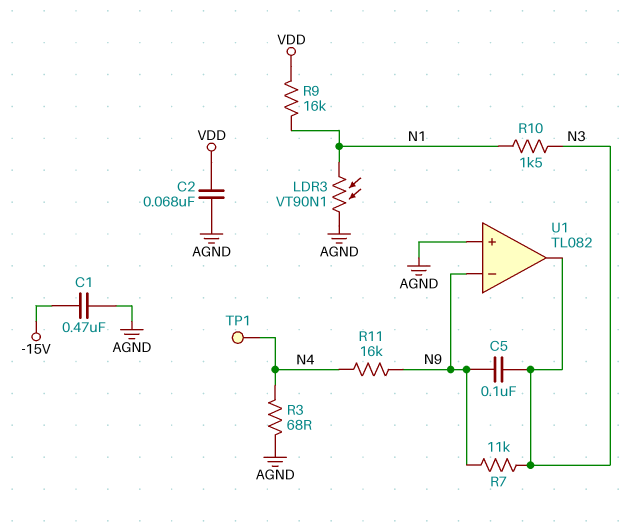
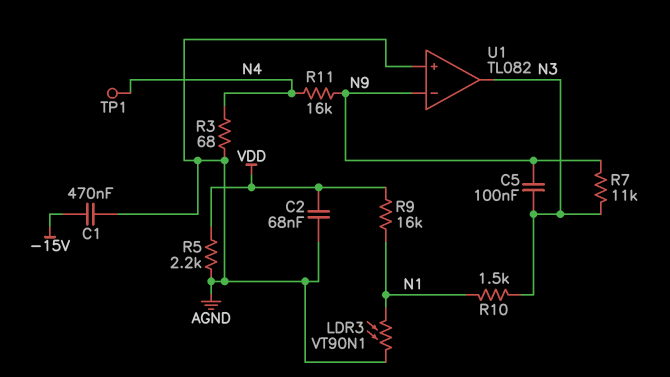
R5: none -> 2.2k (AGND, VDD)

